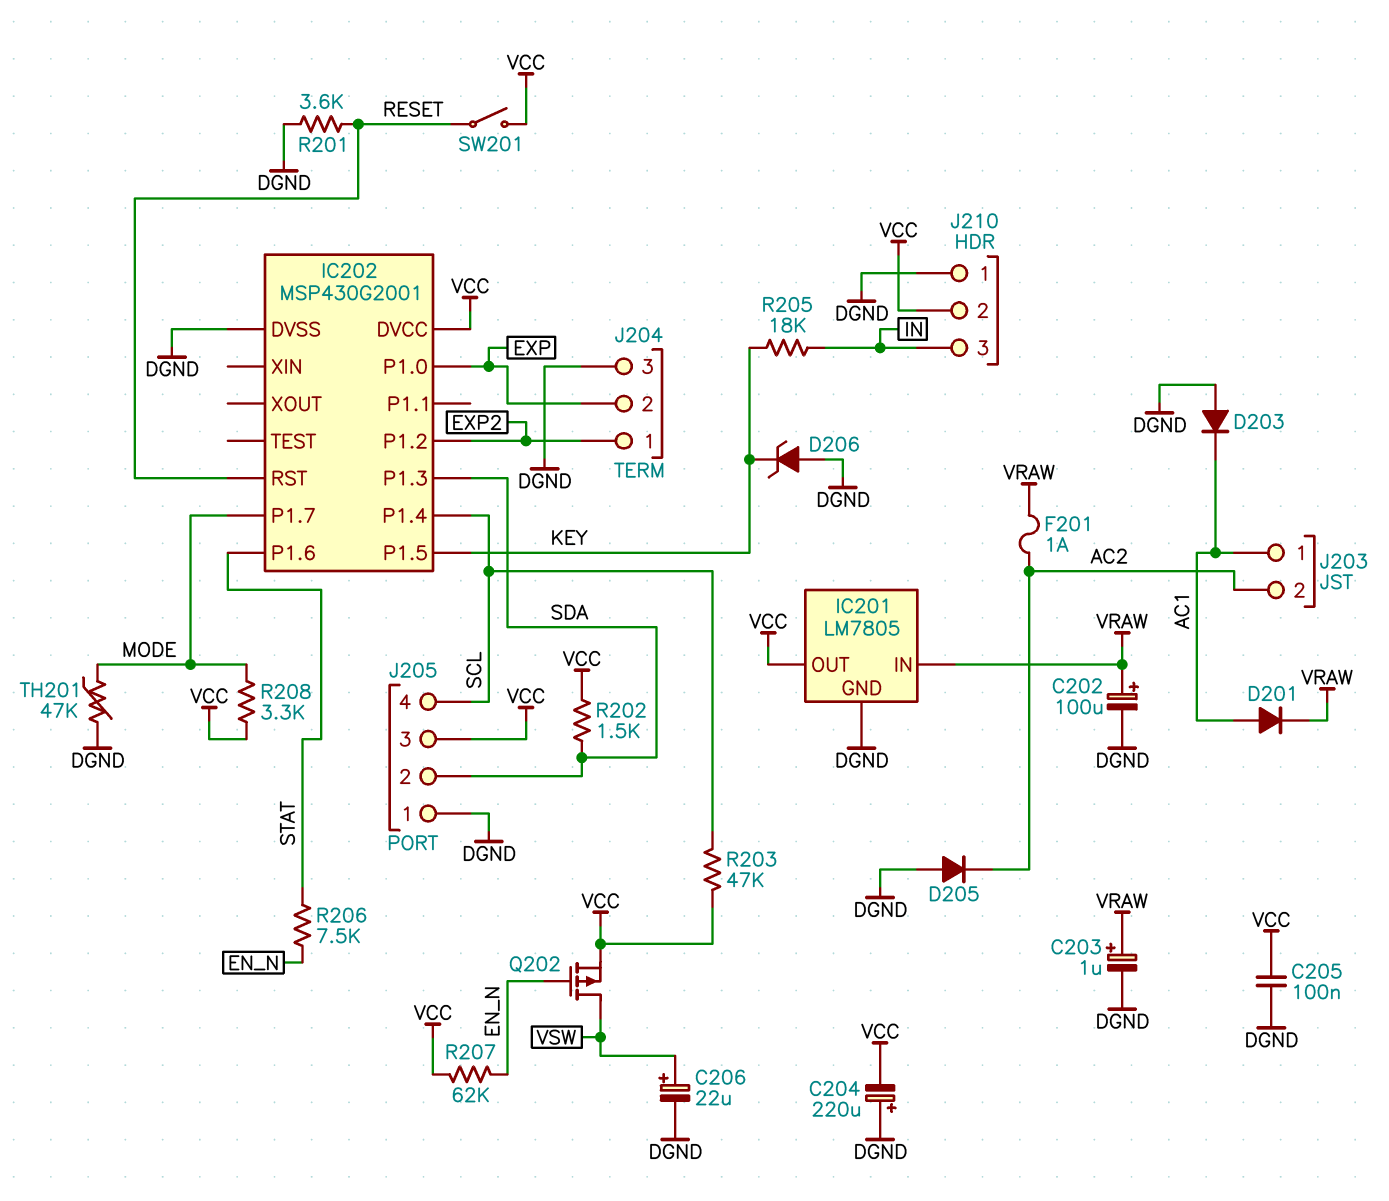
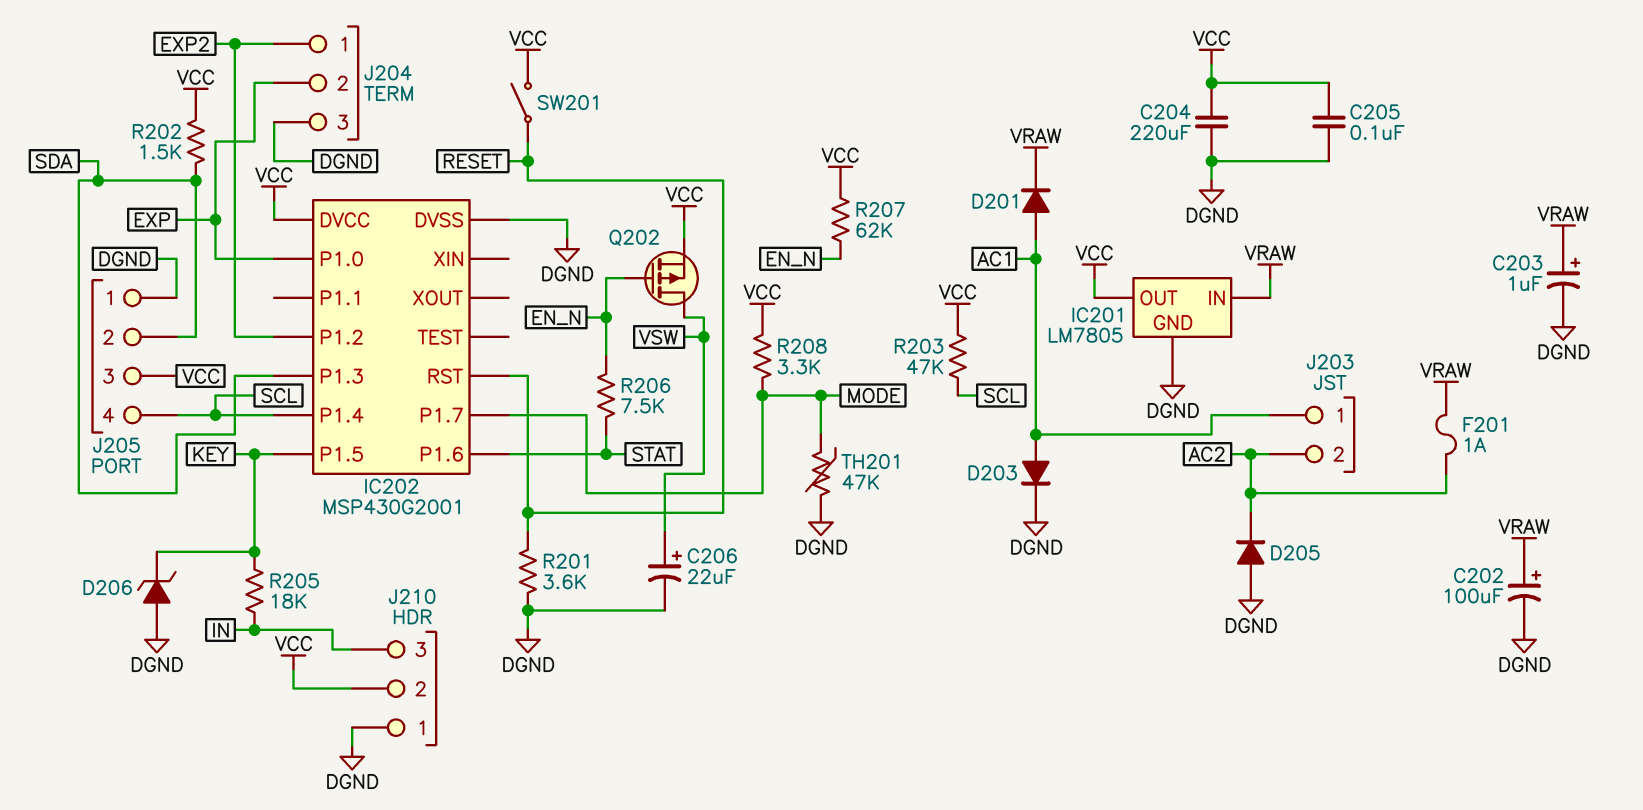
C204: 220uF (plus DGND, minus VCC) -> 220uF (DGND, VCC)
D203: diode (A DGND, K AC1) -> diode (A AC1, K DGND)

